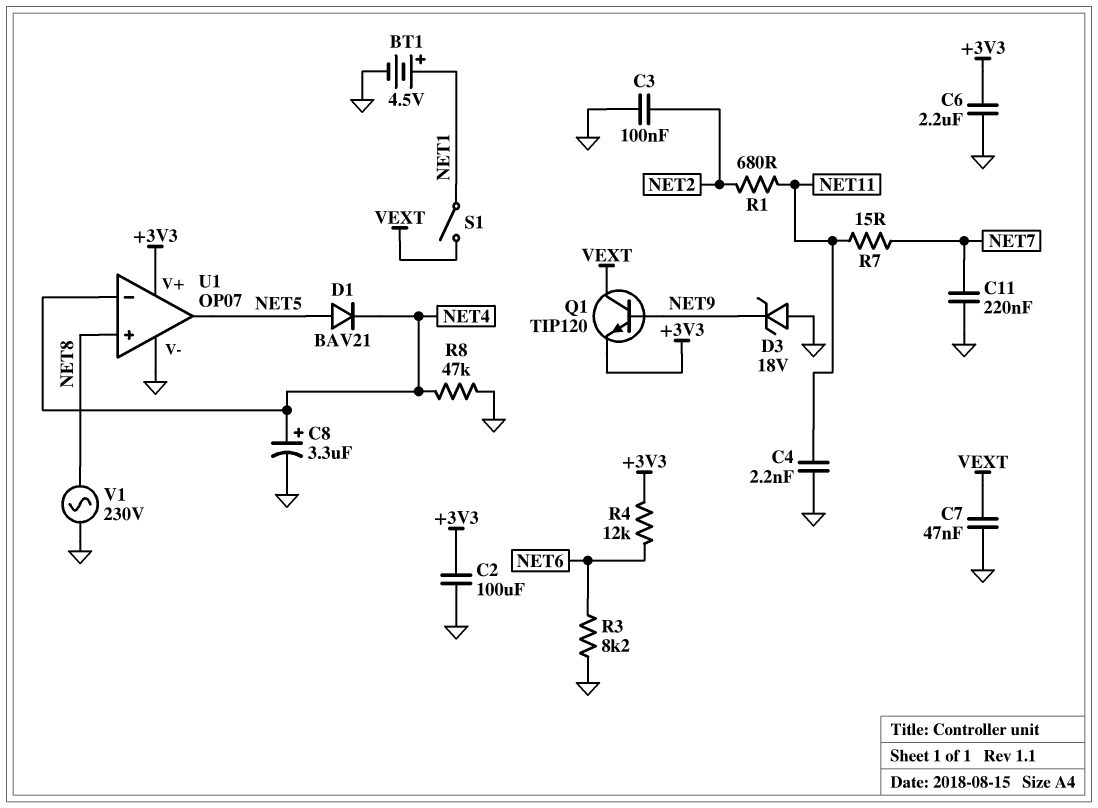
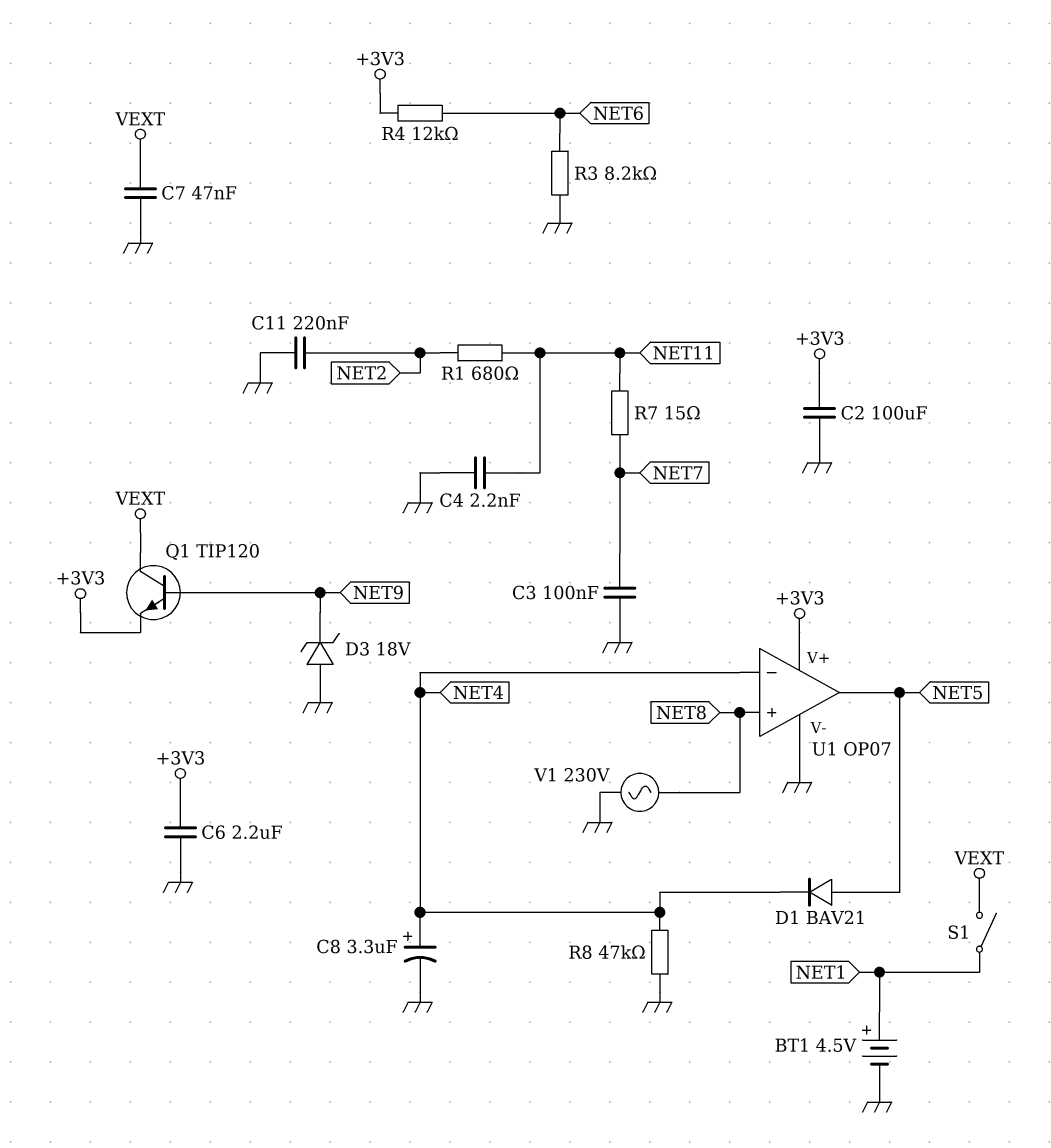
C3: 100nF (GND, NET2) -> 100nF (GND, NET7)
C11: 220nF (GND, NET7) -> 220nF (GND, NET2)

